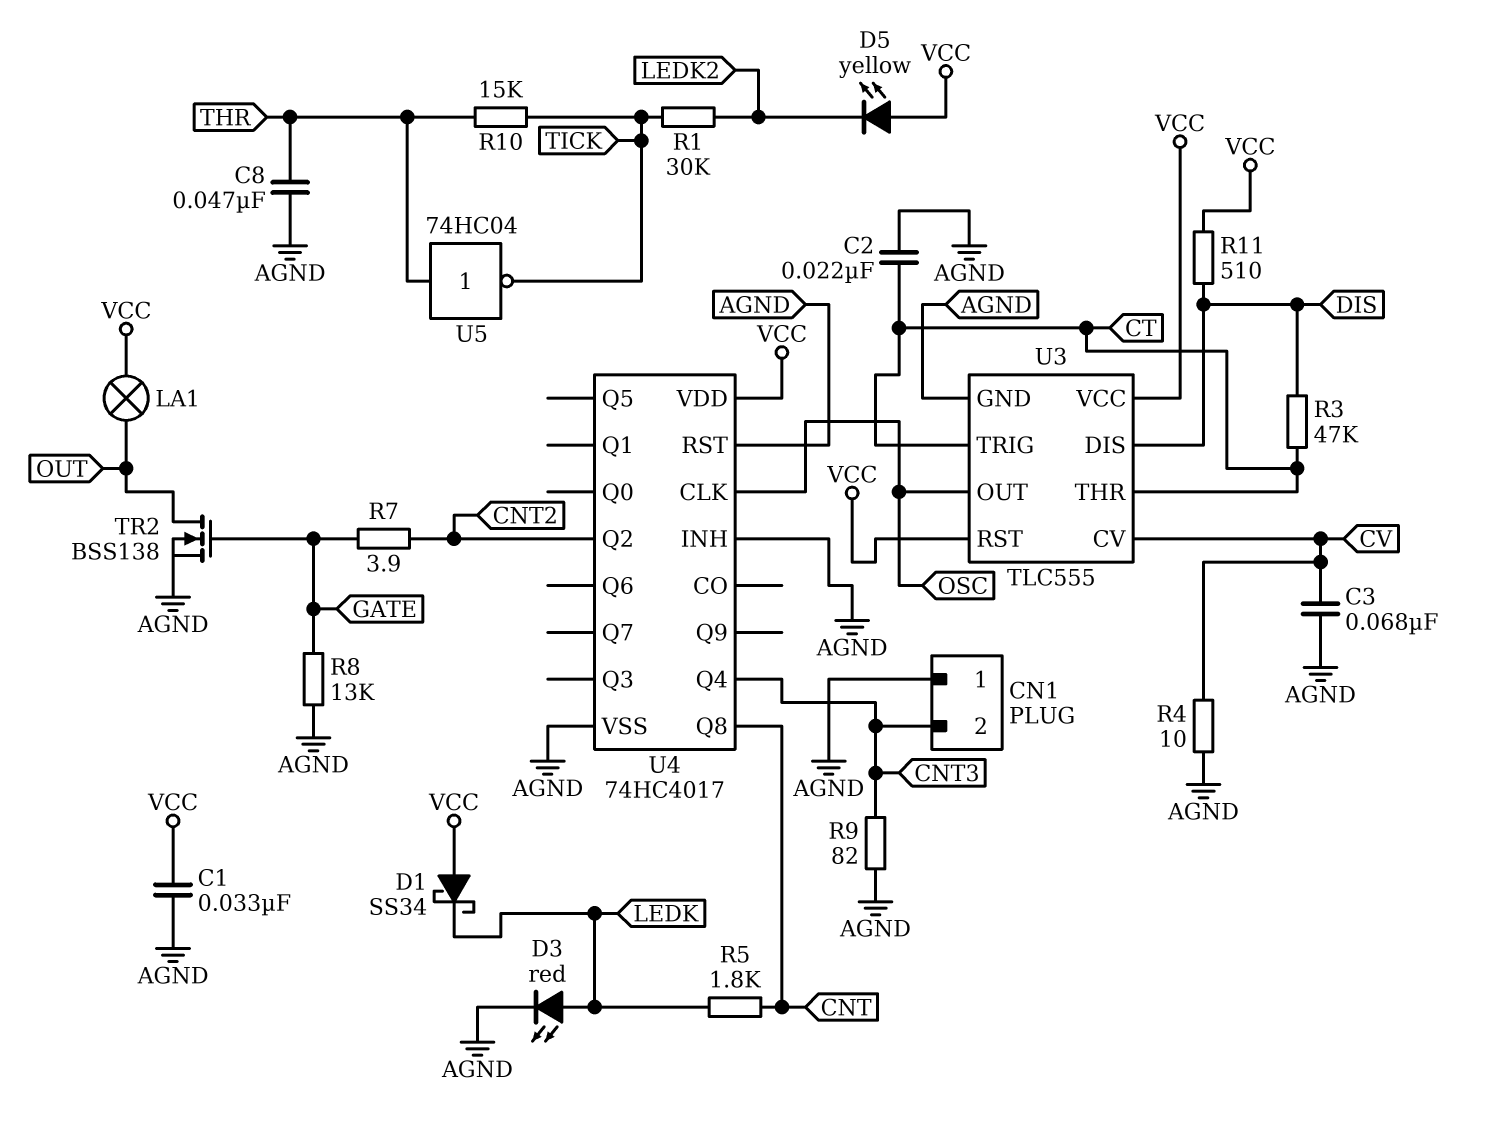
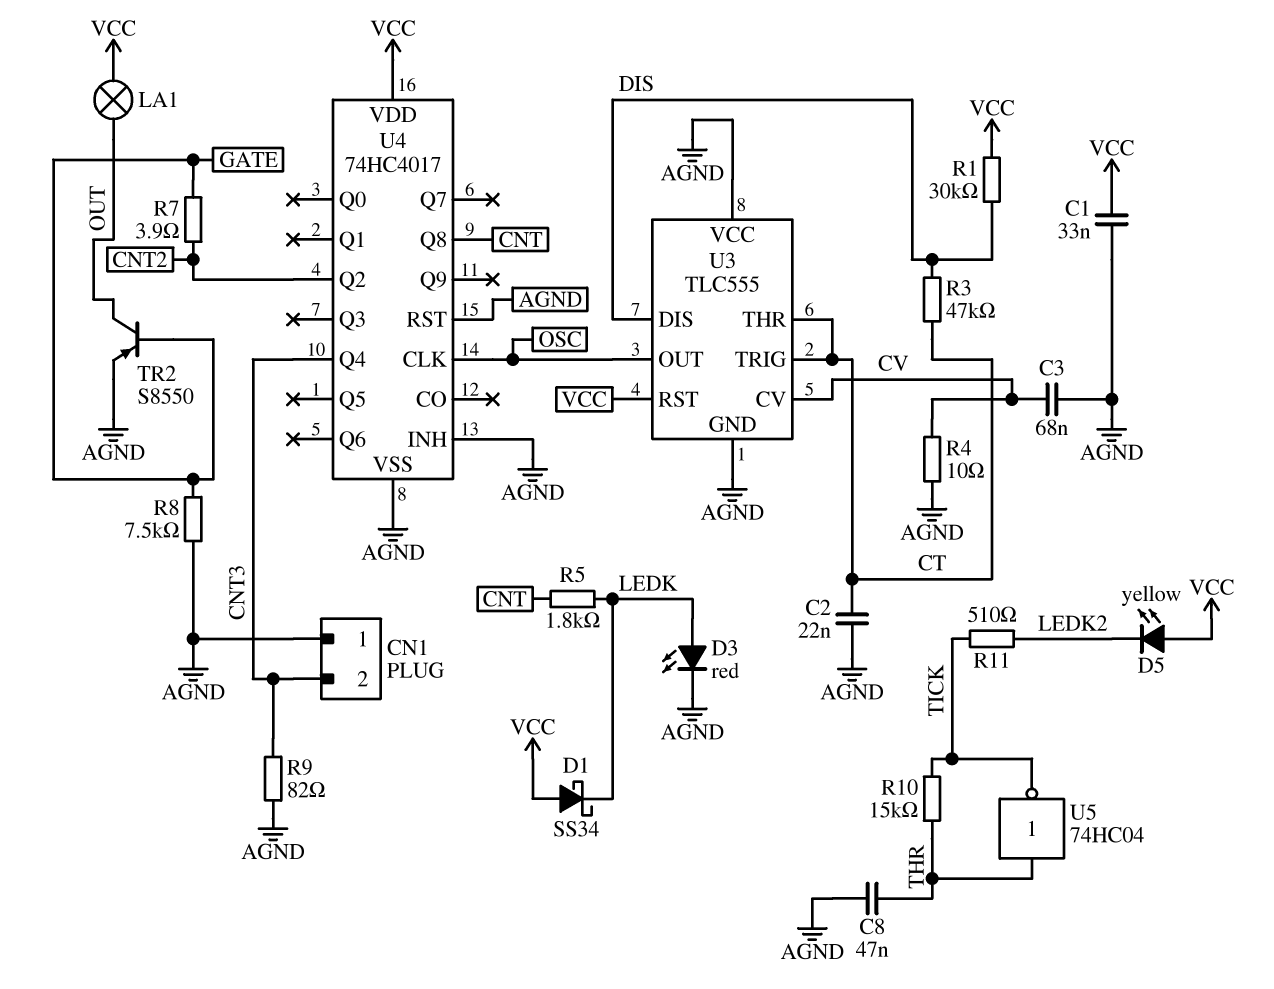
R1: 30k (LEDK2, TICK) -> 30k (DIS, VCC)
R8: 13k (AGND, GATE) -> 7.5k (AGND, GATE)
R11: 510 (DIS, VCC) -> 510 (LEDK2, TICK)
TR2: NMOS BSS138 (G GATE, D OUT, S AGND) -> PNP S8550 (B GATE, C OUT, E AGND)
U3 pin VCC: VCC -> AGND

